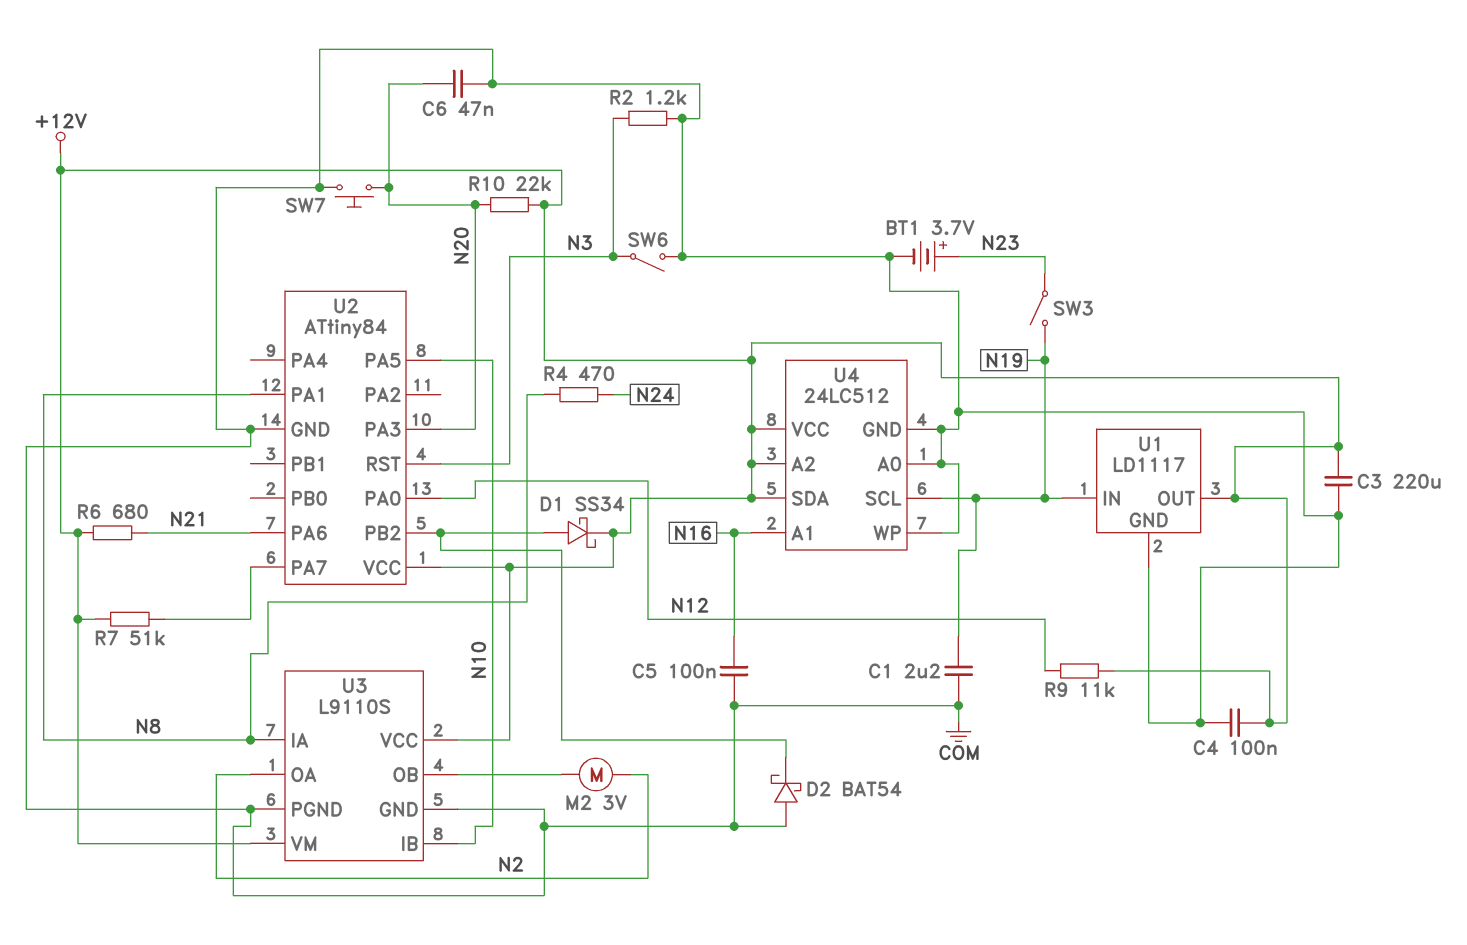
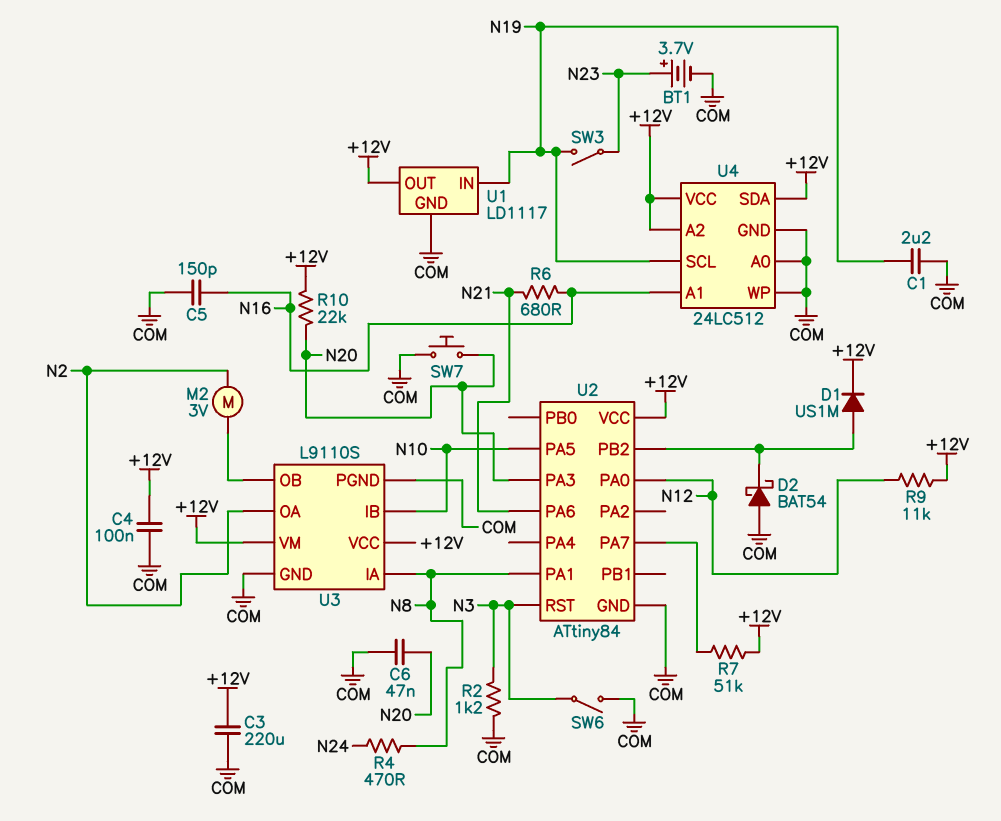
C5: 100nF (COM, N16) -> 150pF (COM, N16)
D1: schottky SS34 (A U2/PB2, K +12V) -> diode US1M (A U2/PB2, K +12V)
R6: 680 (+12V, N21) -> 680 (N16, N21)

